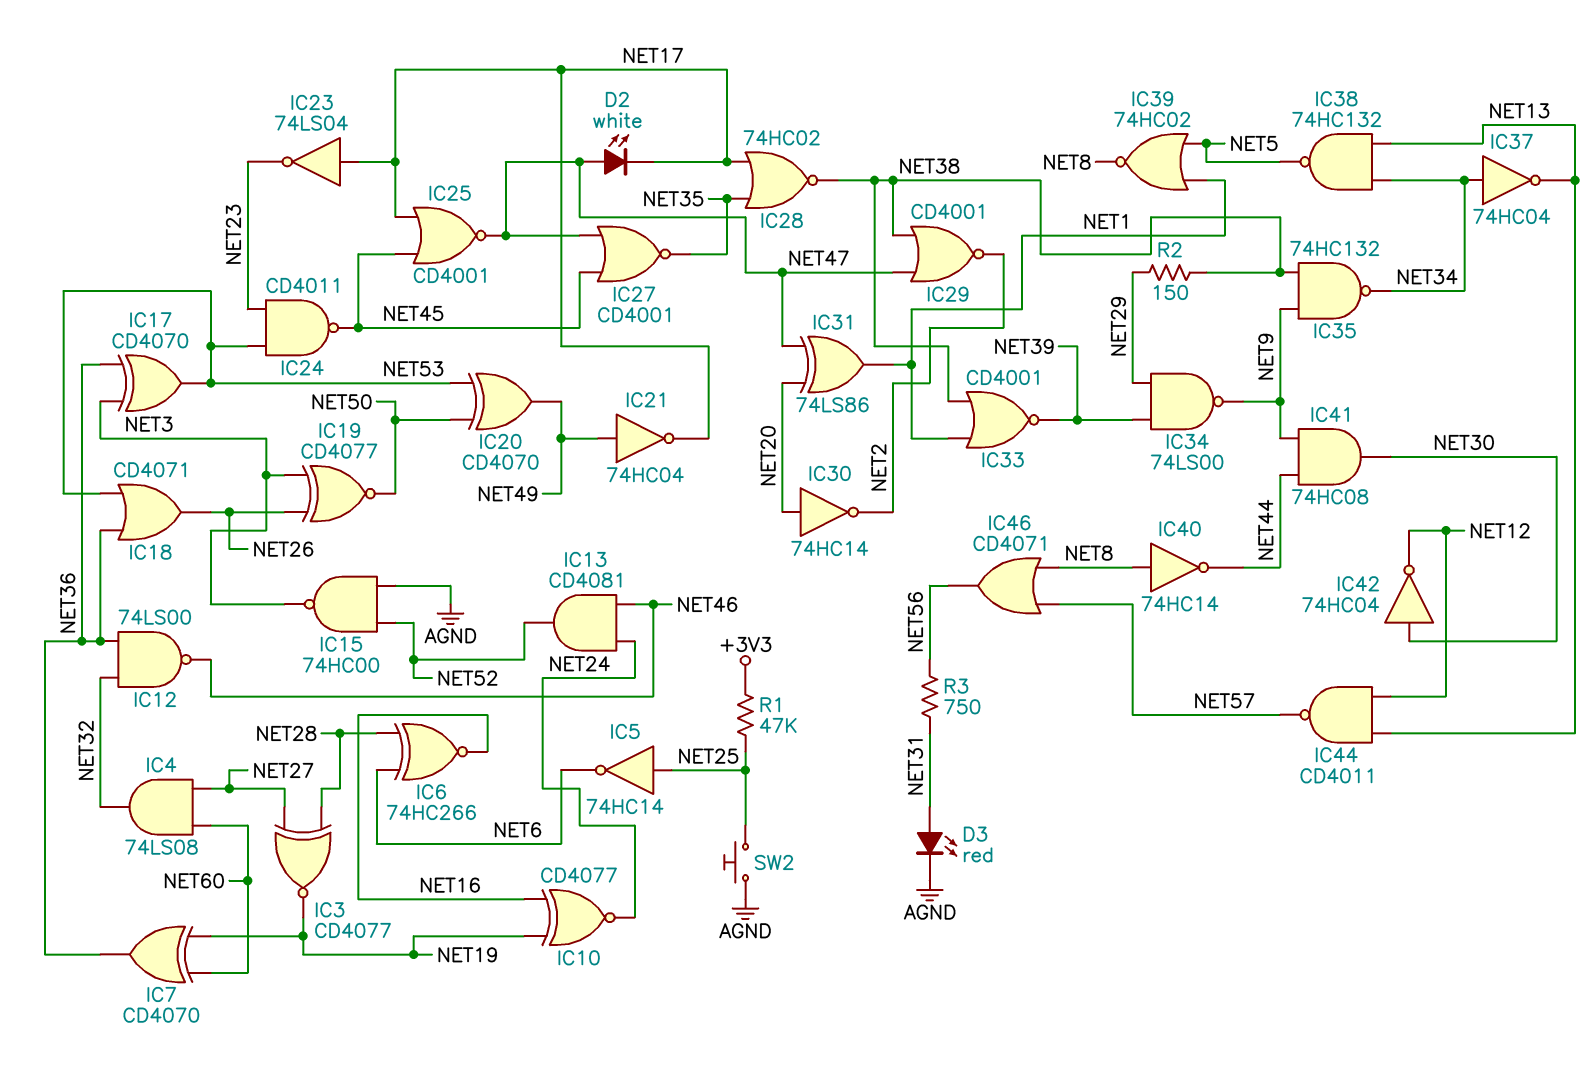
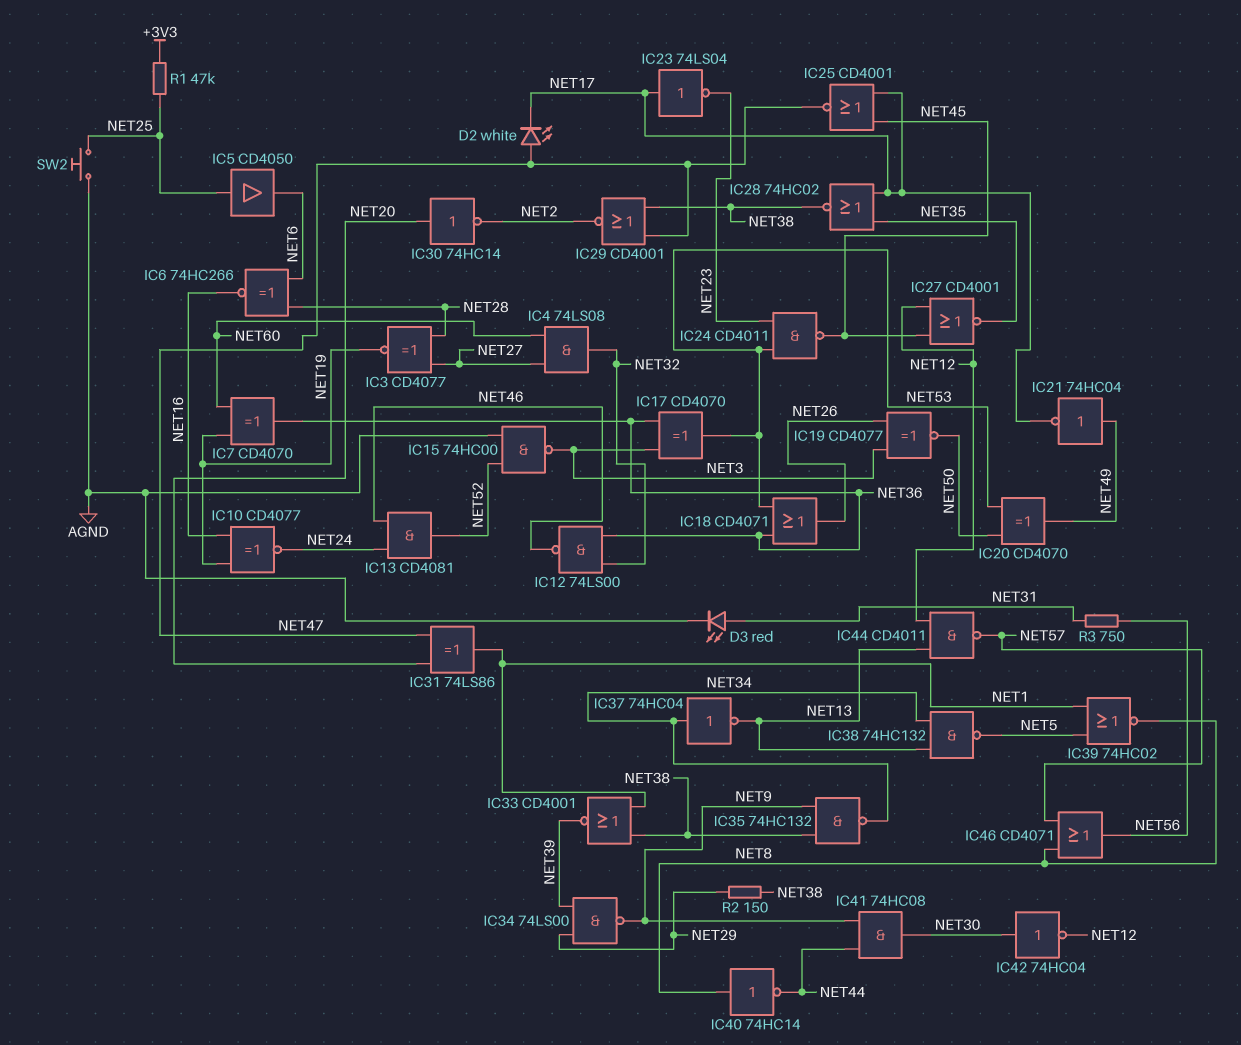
IC5: NOT 74HC14 (in NET25, out NET6) -> buffer CD4050 (in NET25, out NET6)
IC27: NOR CD4001 (in NET45, in NET47, out NET35) -> NOR CD4001 (in NET12, in NET45, out NET35)

